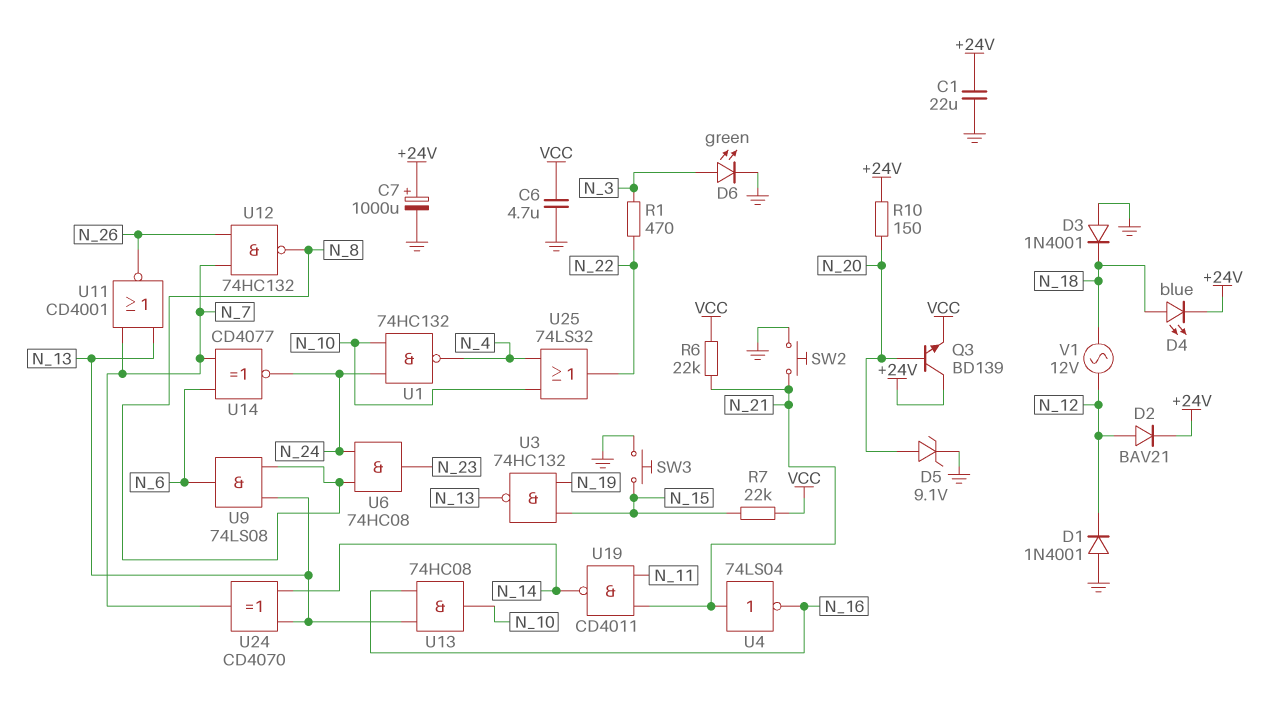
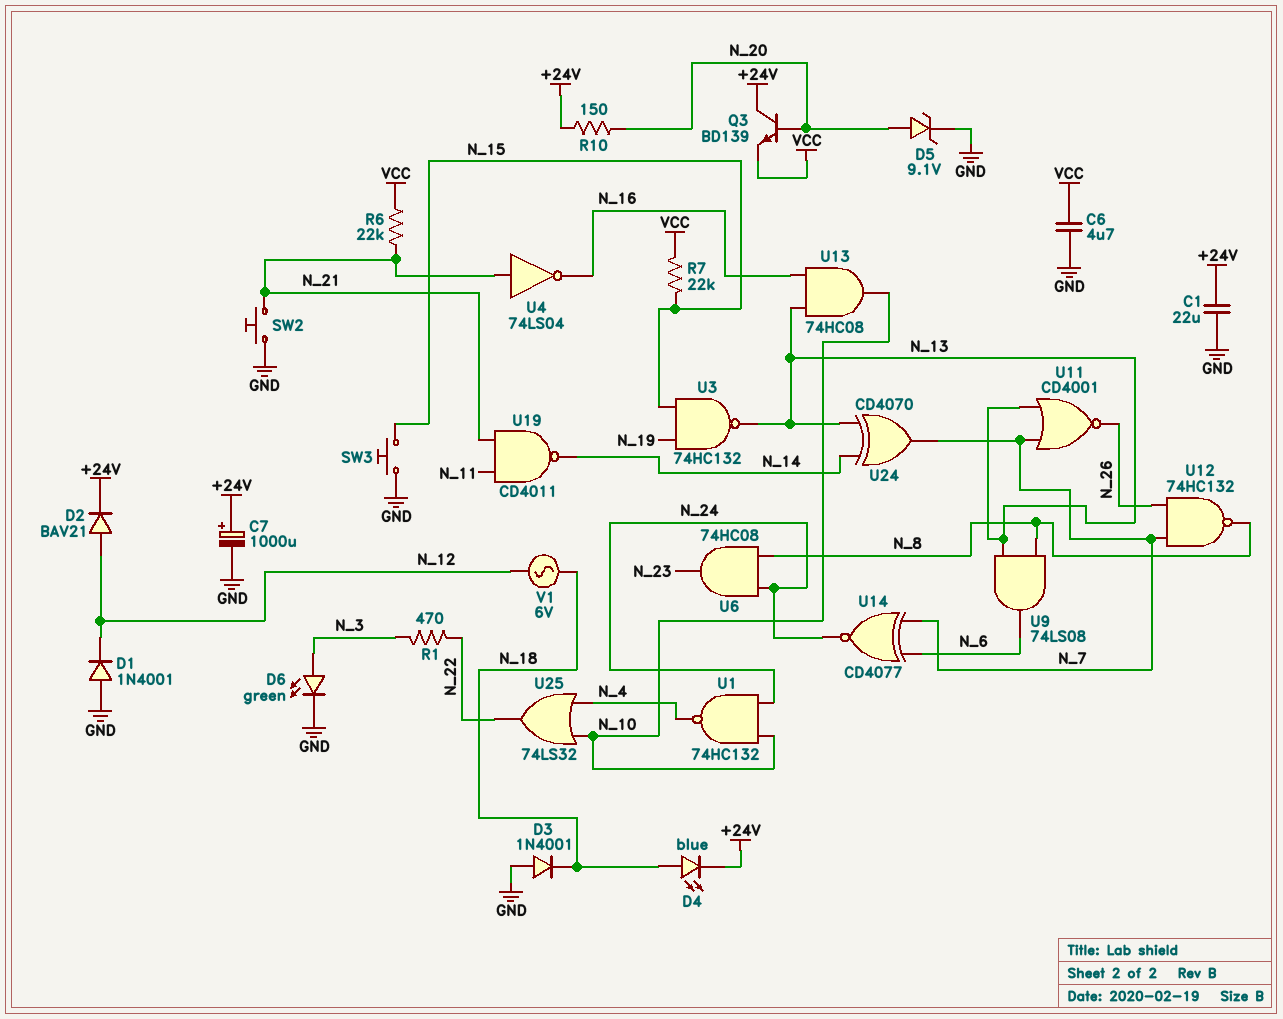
V1: AC 12V (N_12, N_18) -> AC 6V (N_12, N_18)

